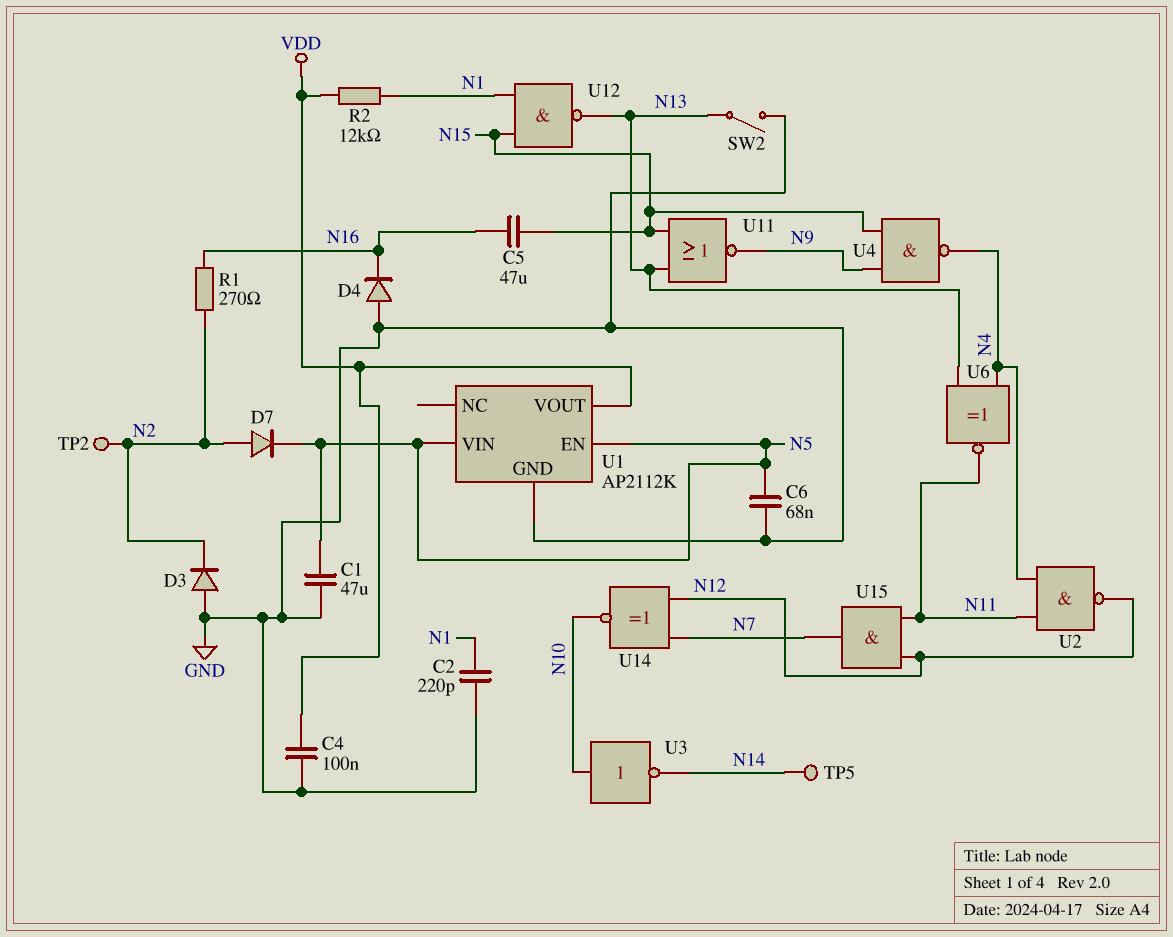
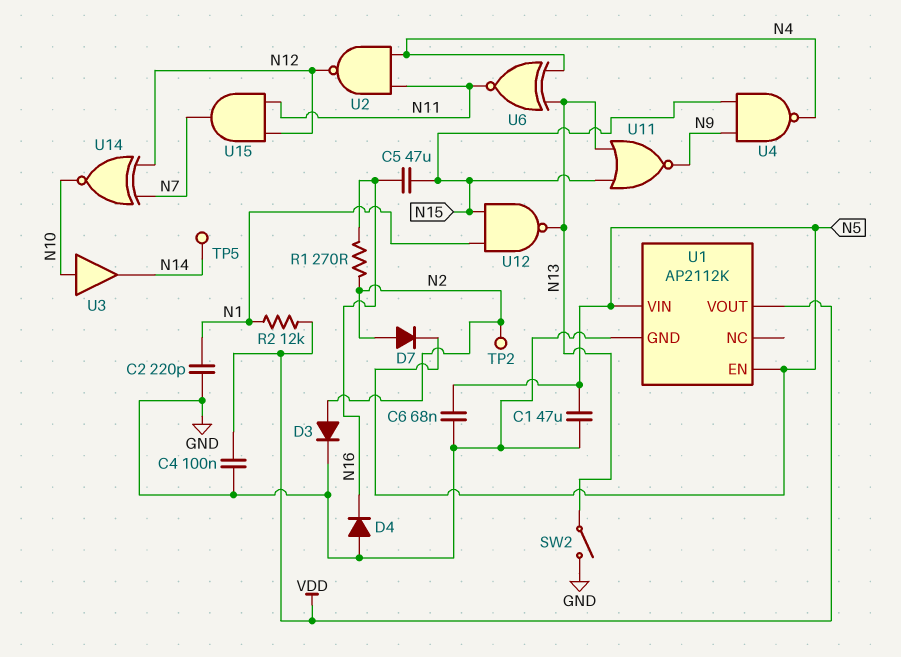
D3: diode (A GND, K N2) -> diode (A N2, K GND)
U3: NOT (in N10, out N14) -> buffer (in N10, out N14)

